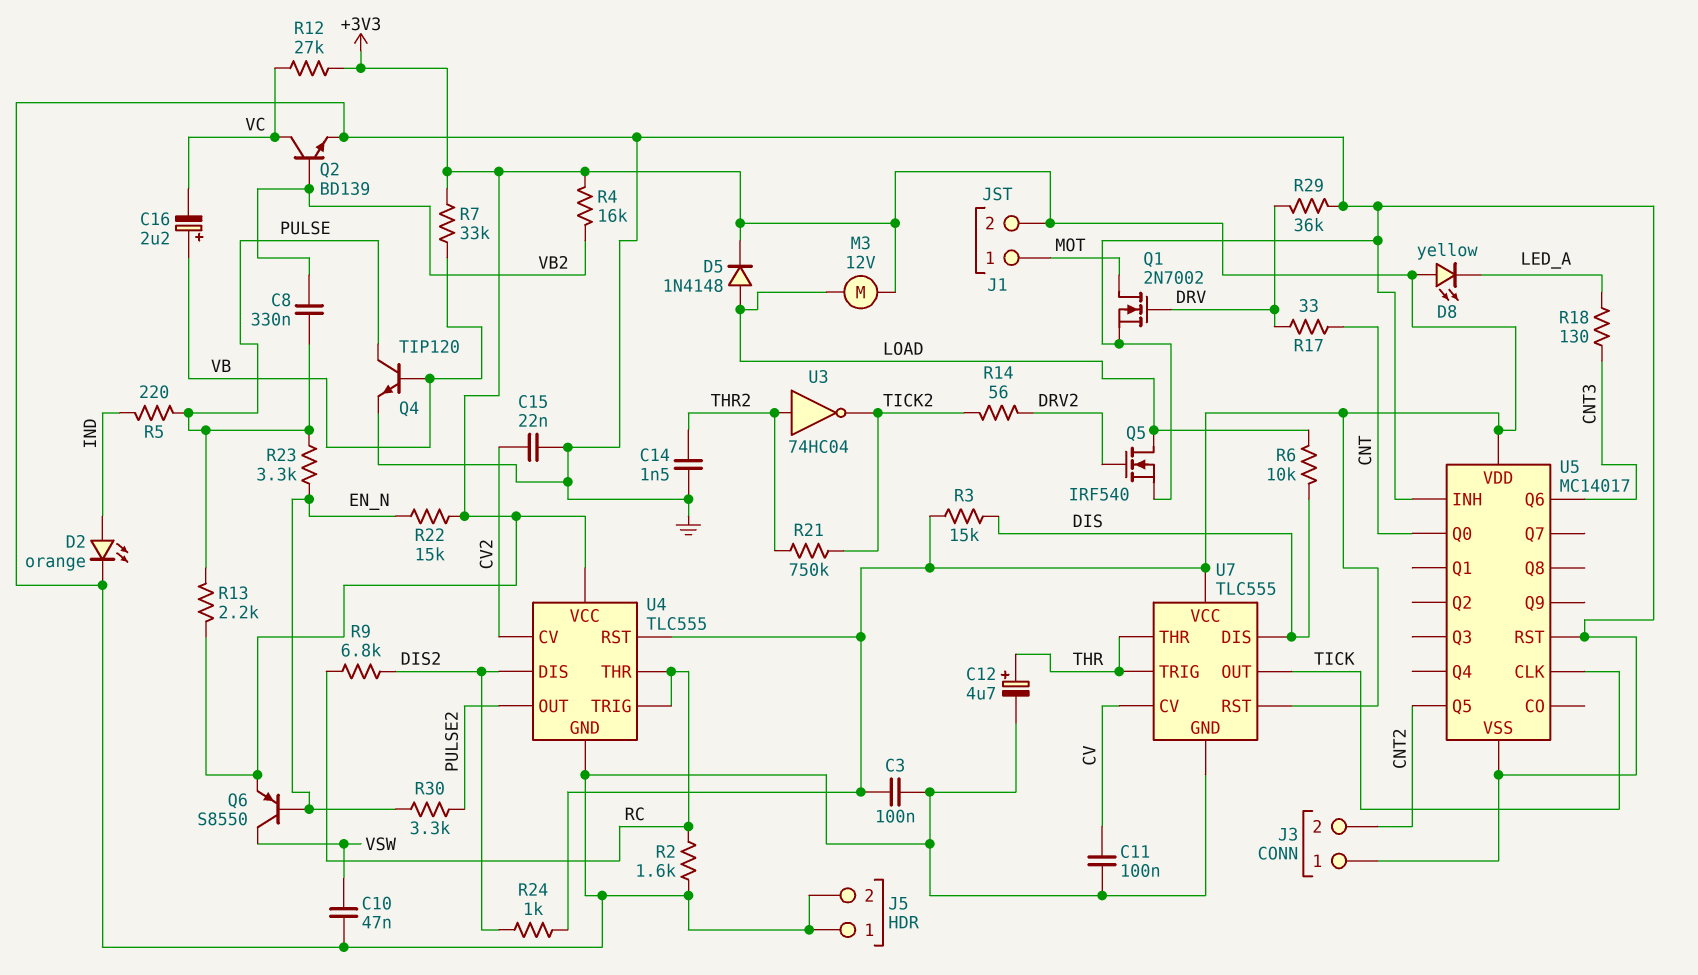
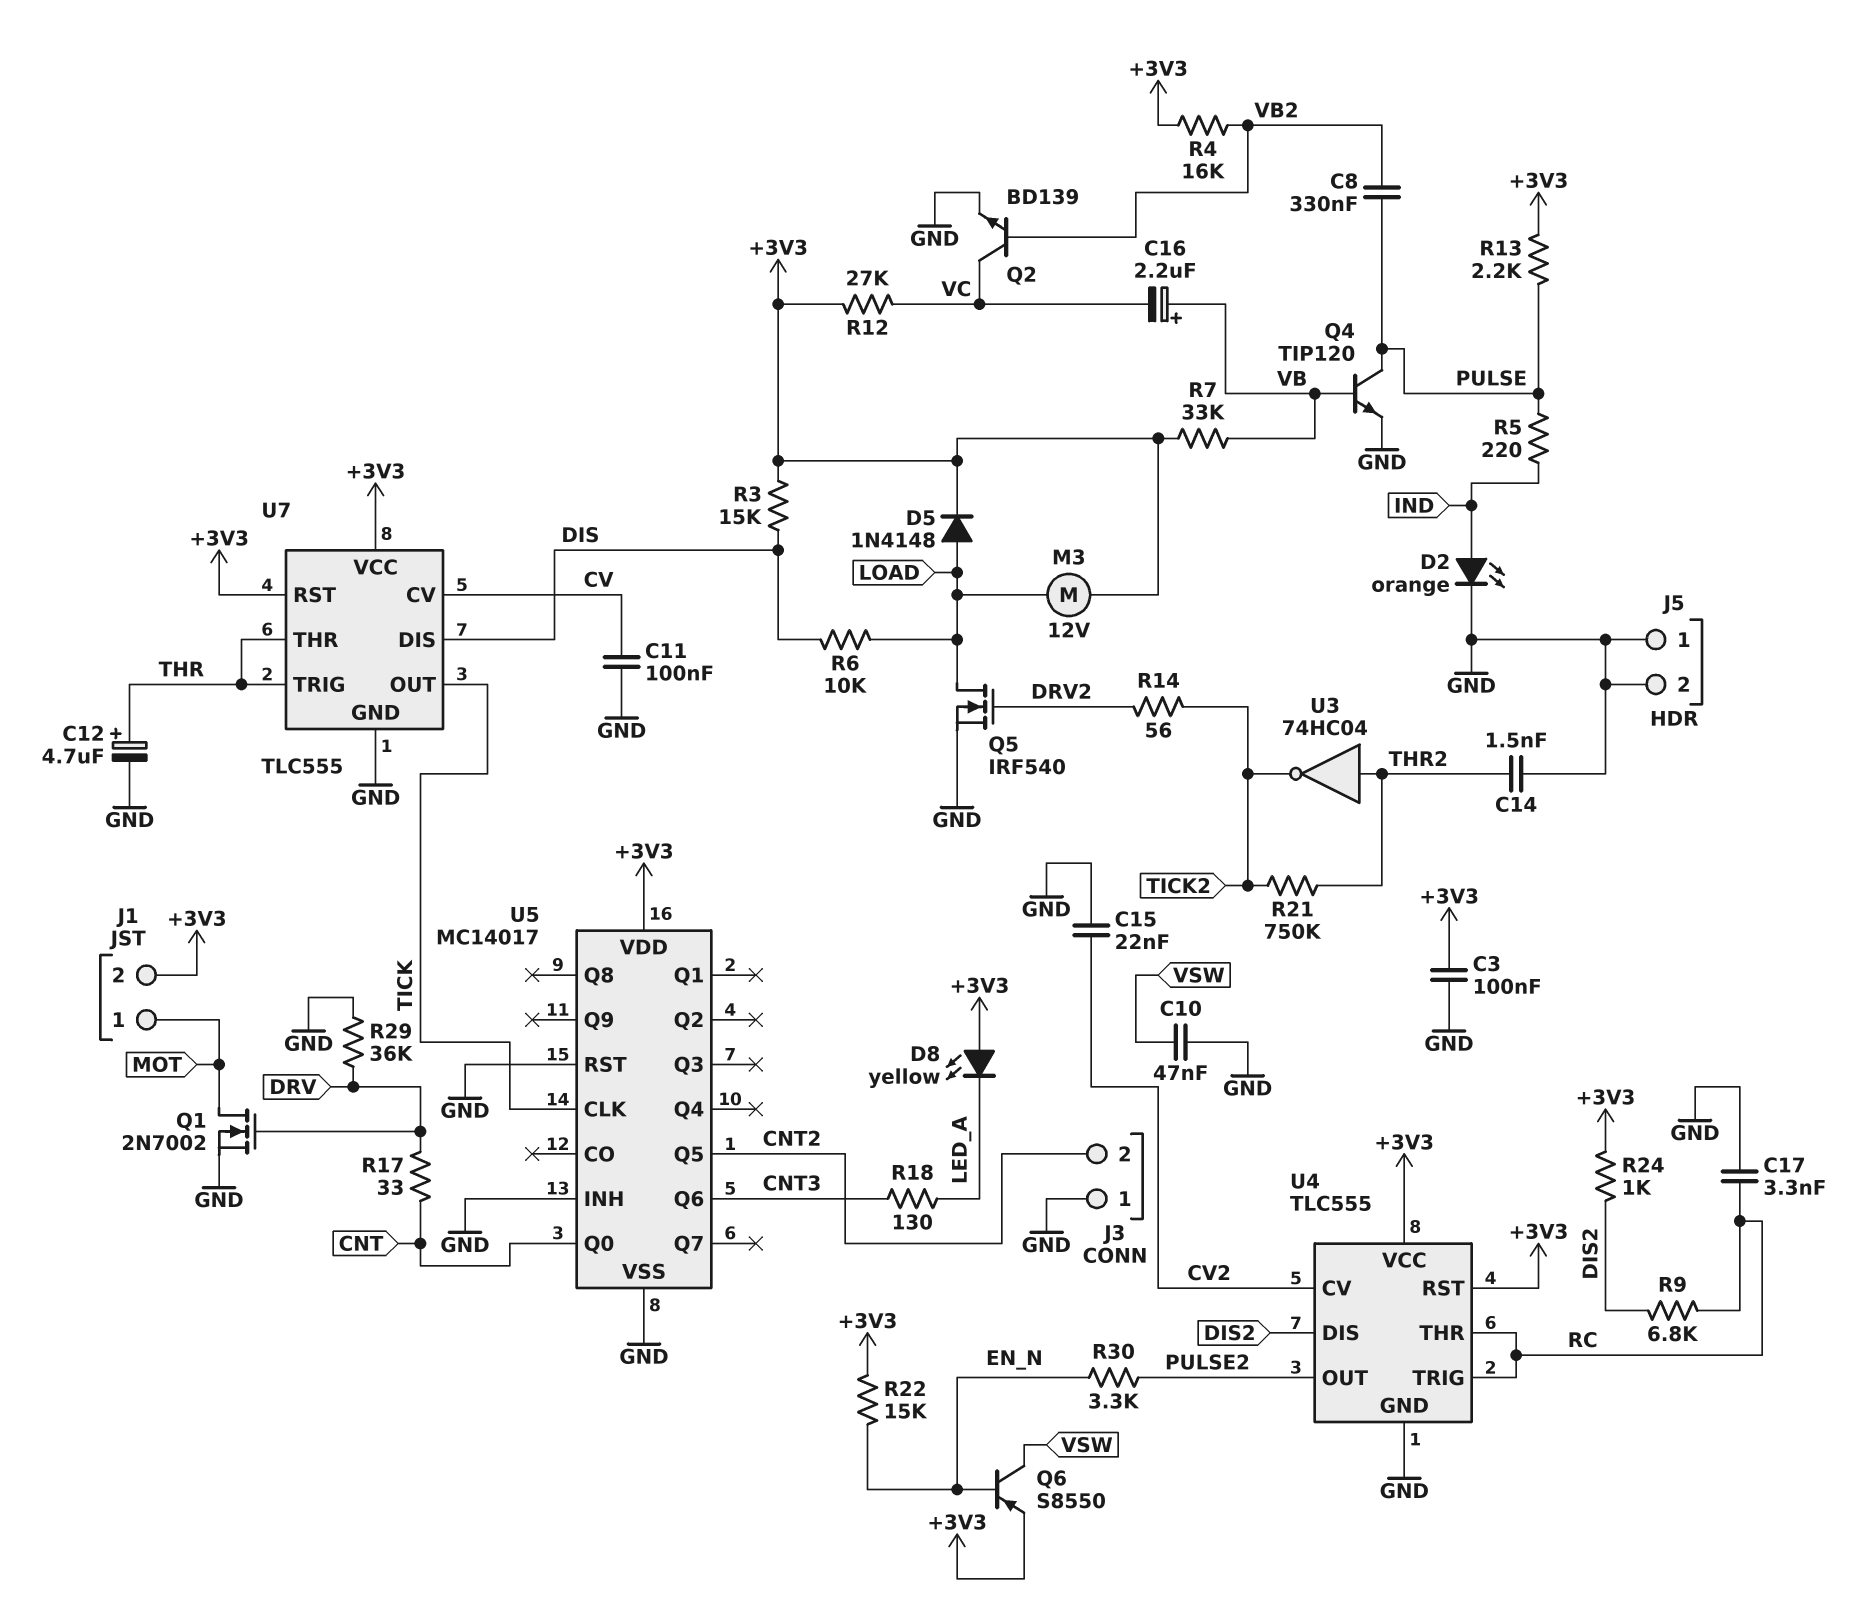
C17: none -> 3.3nF (GND, RC)
R2: 1.6k (GND, RC) -> none
R23: 3.3k (EN_N, PULSE) -> none

